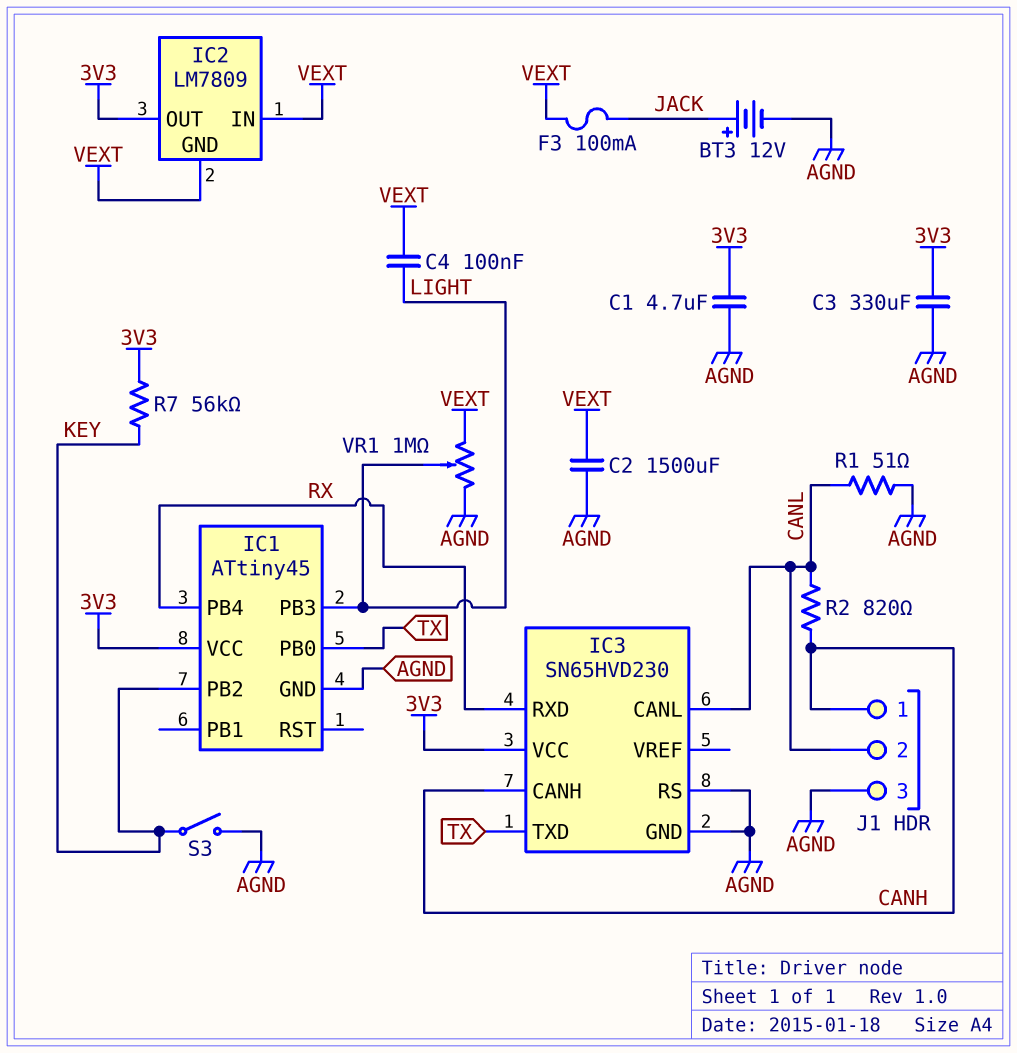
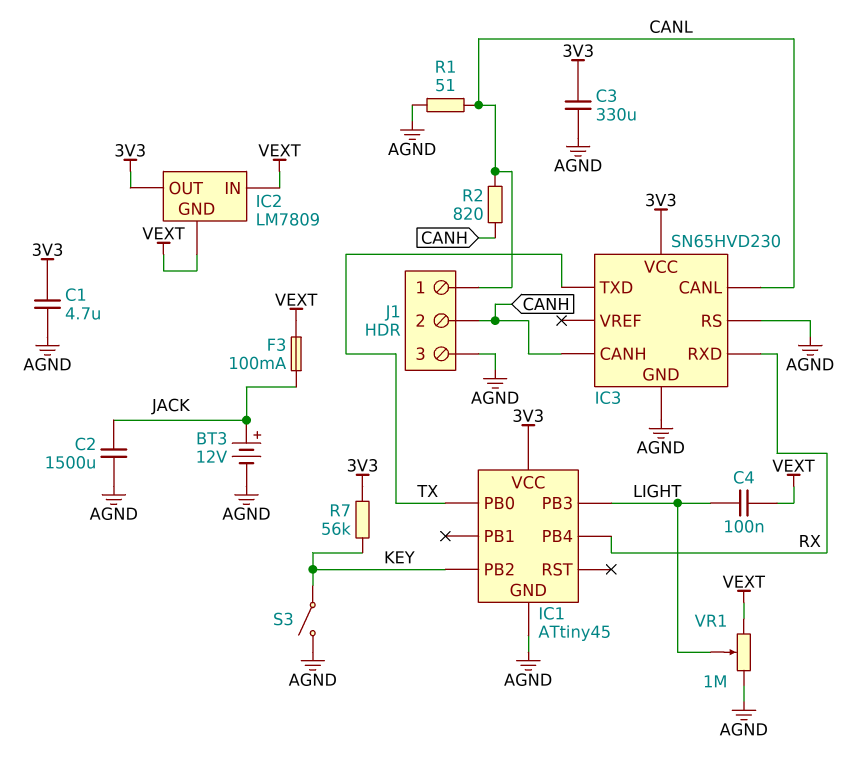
C2: 1500uF (AGND, VEXT) -> 1500uF (AGND, JACK)
J1 pin 1: CANH -> CANL
J1 pin 2: CANL -> CANH

